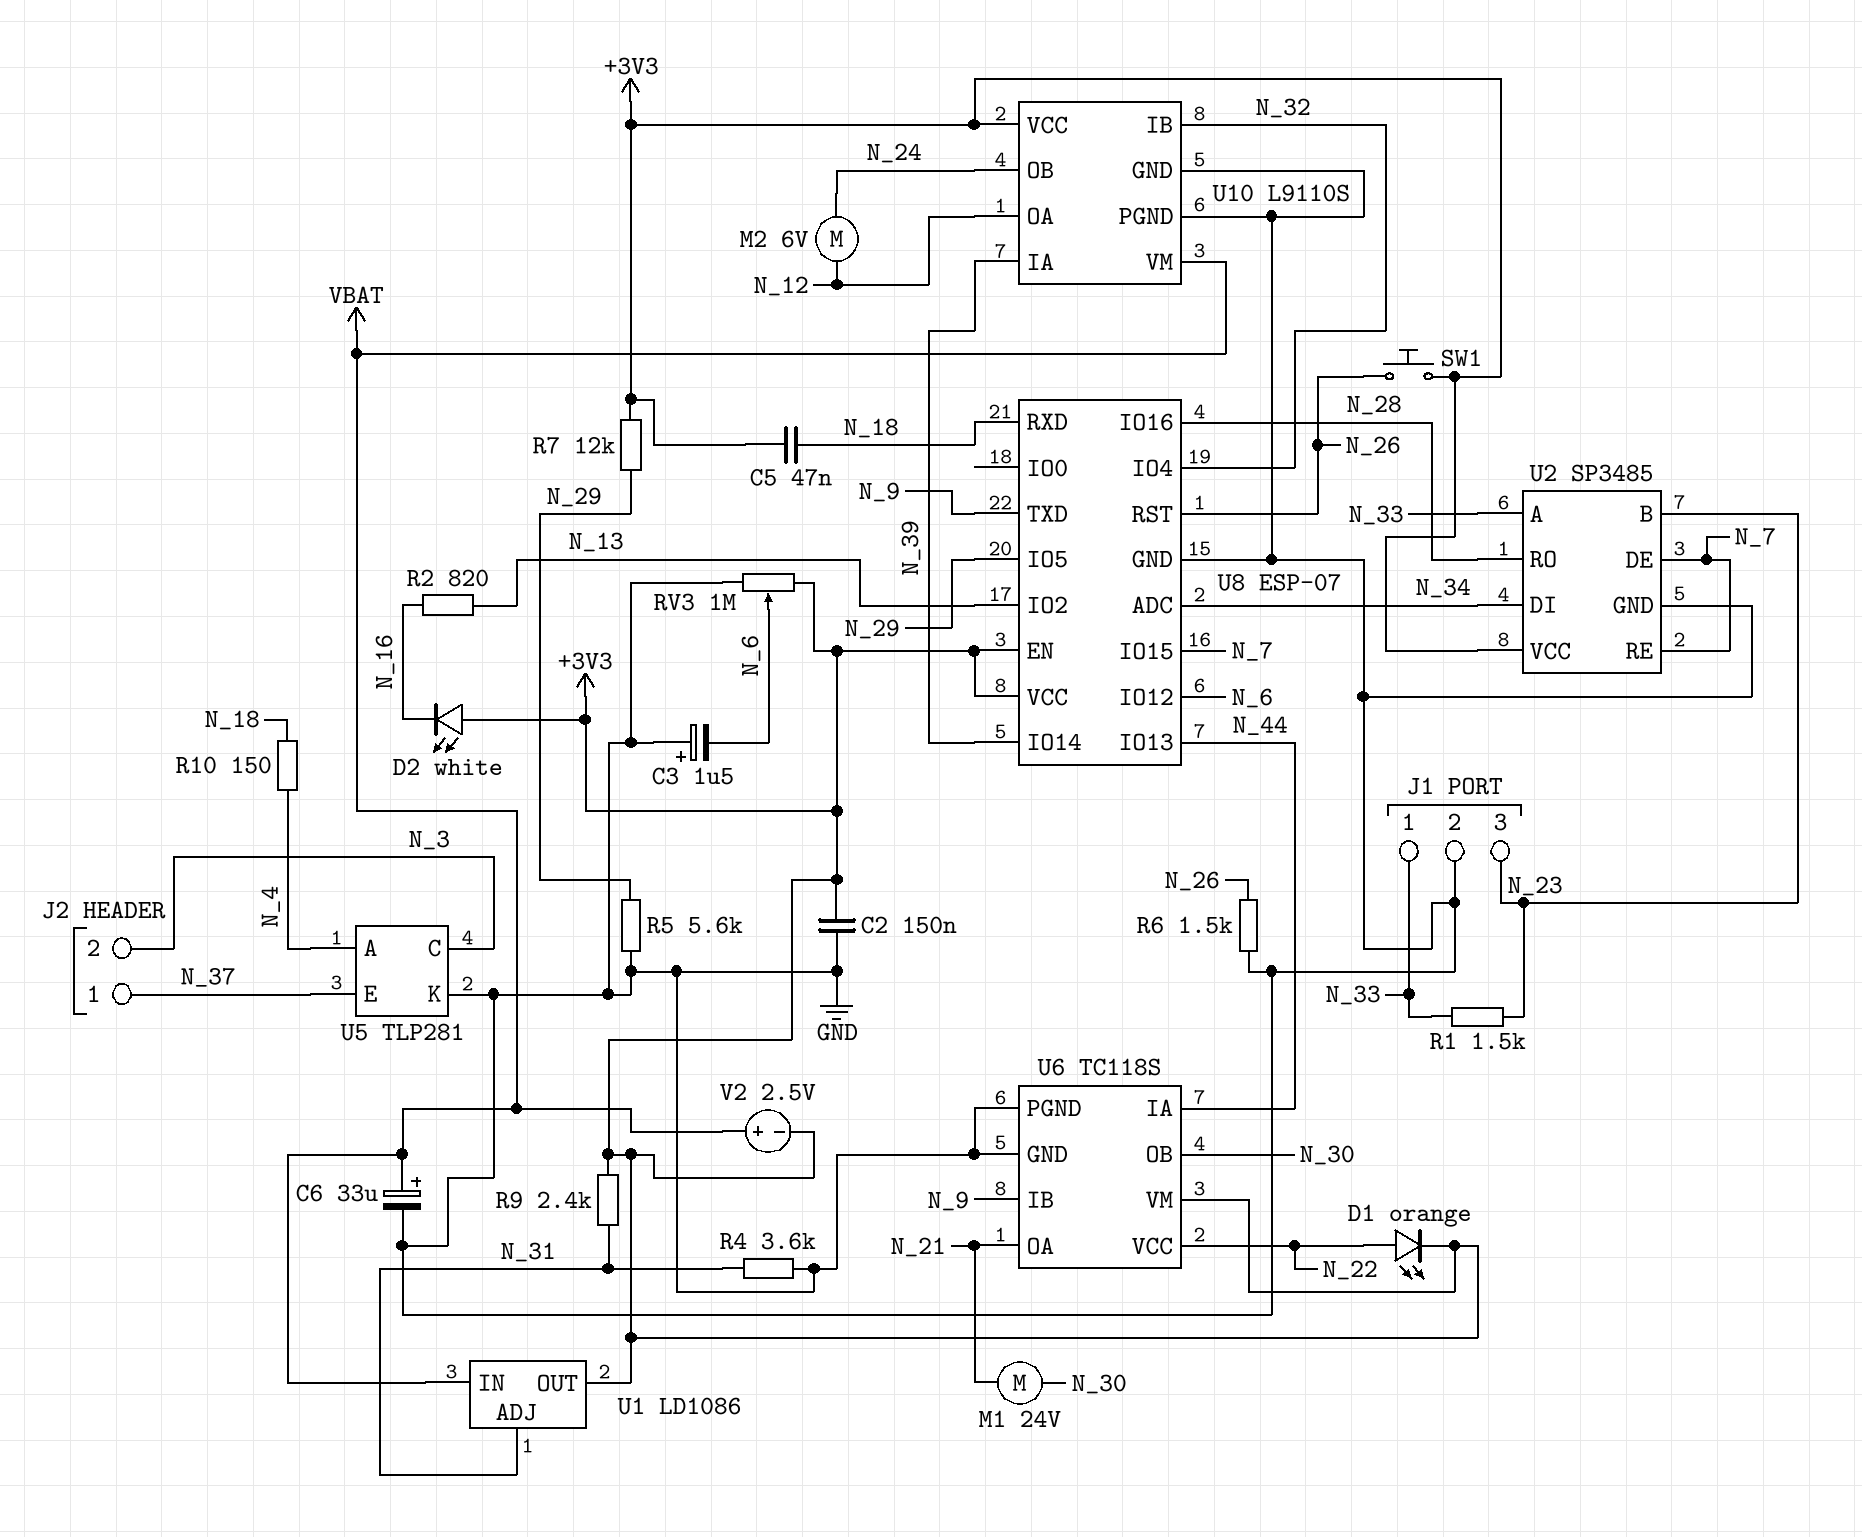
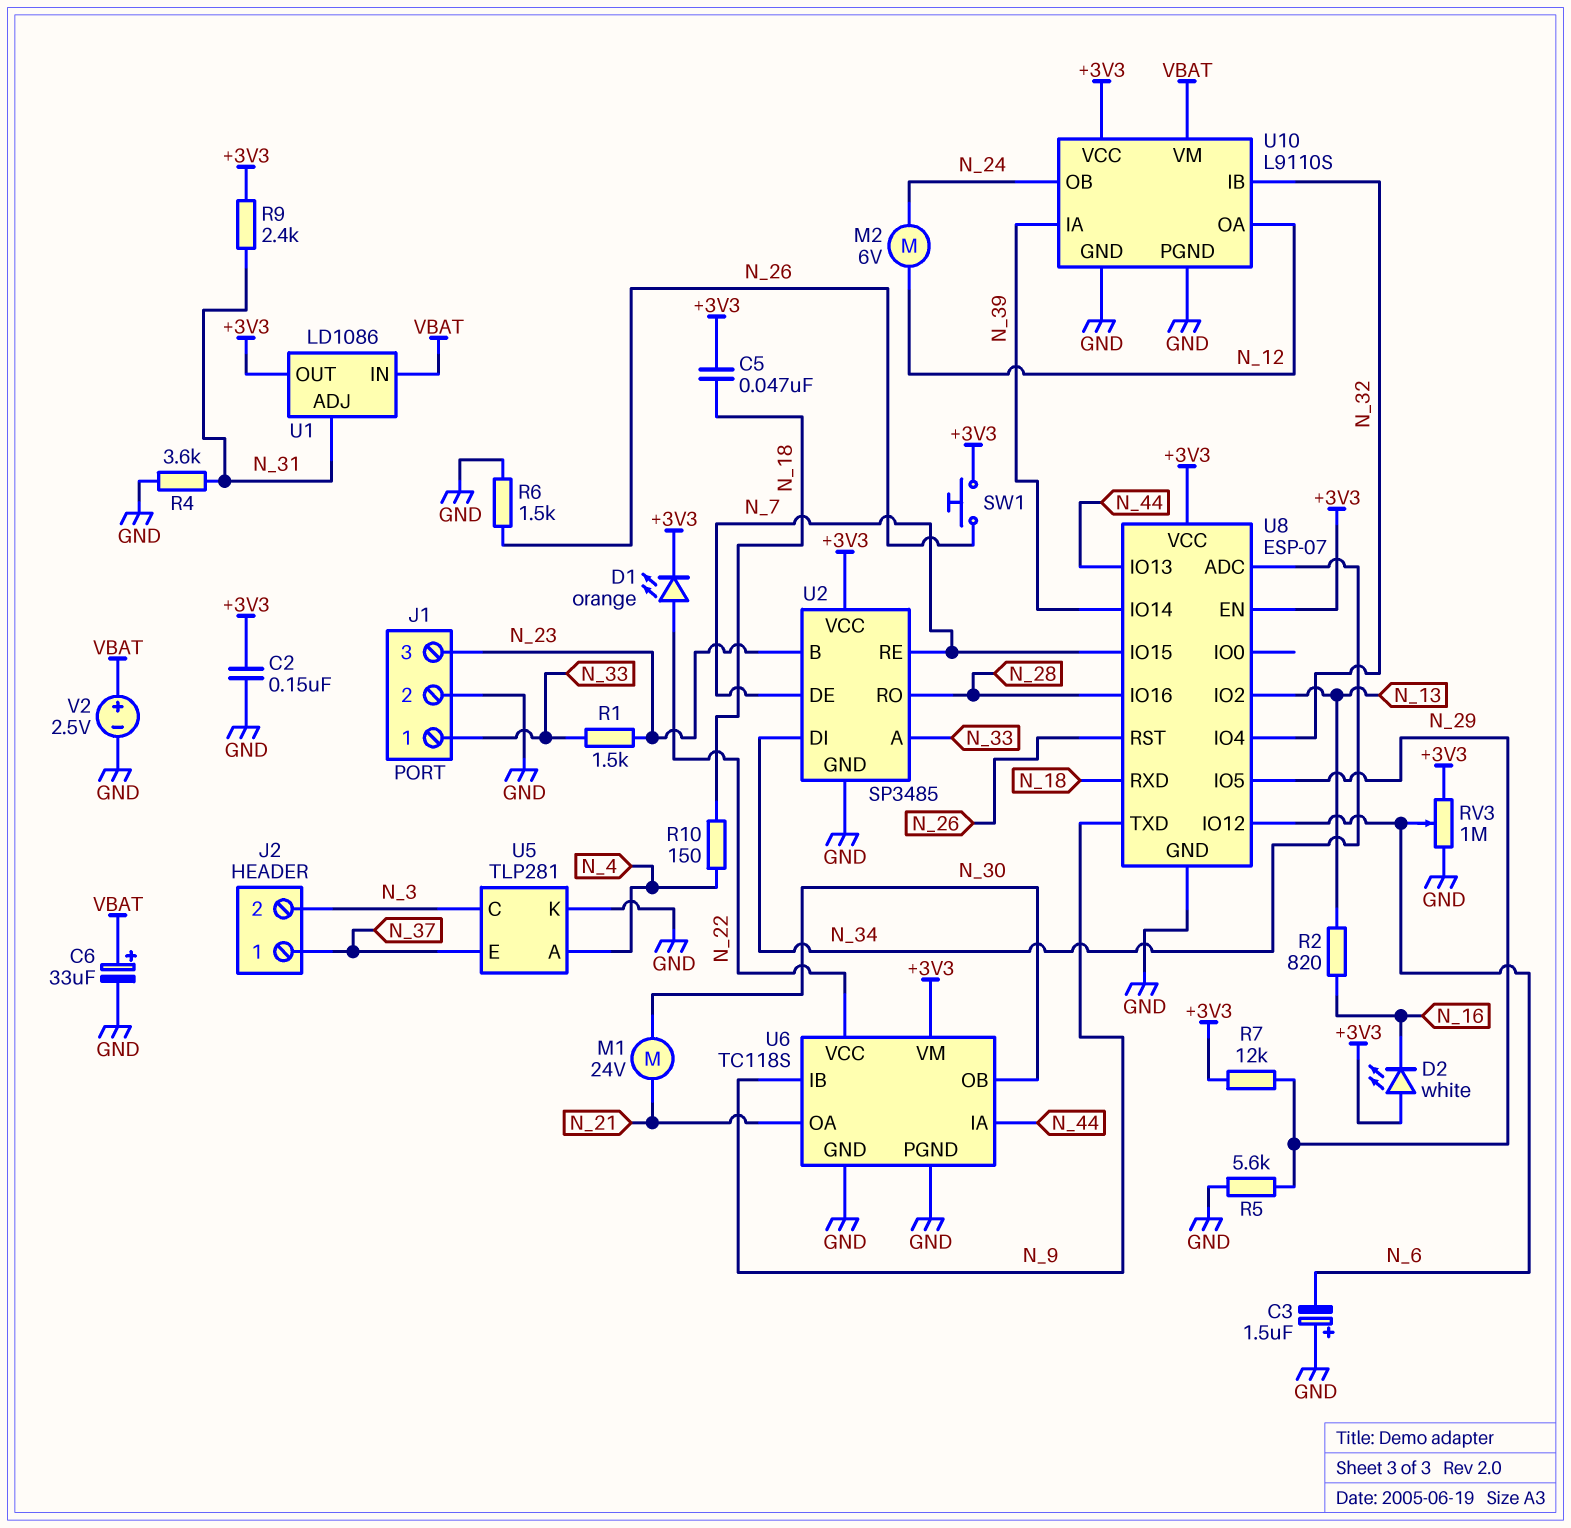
V2: 2.5V (plus VBAT, minus +3V3) -> 2.5V (plus VBAT, minus GND)

